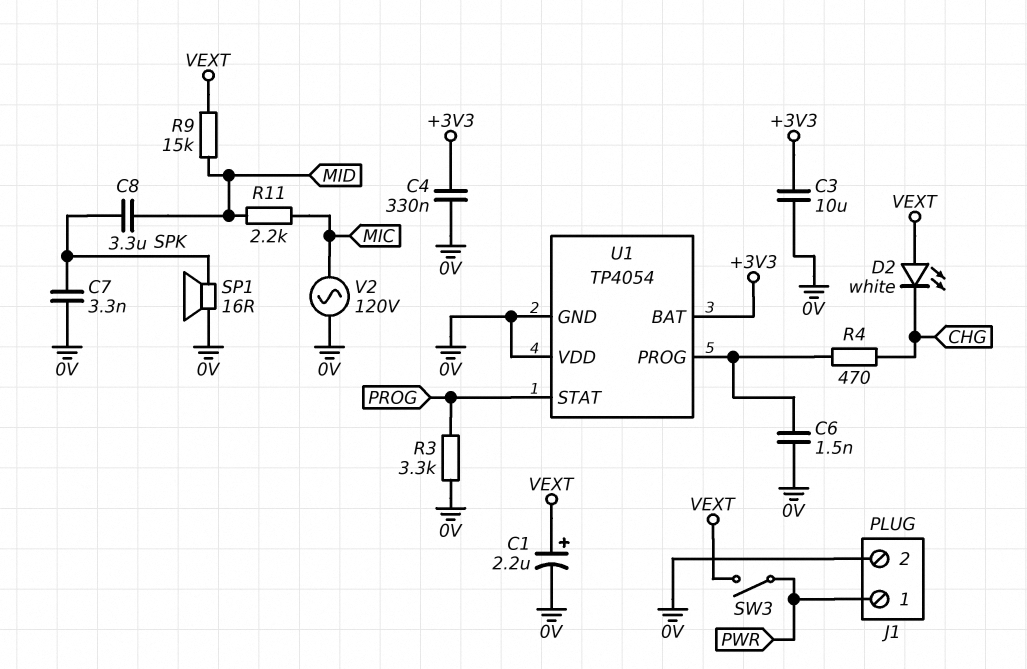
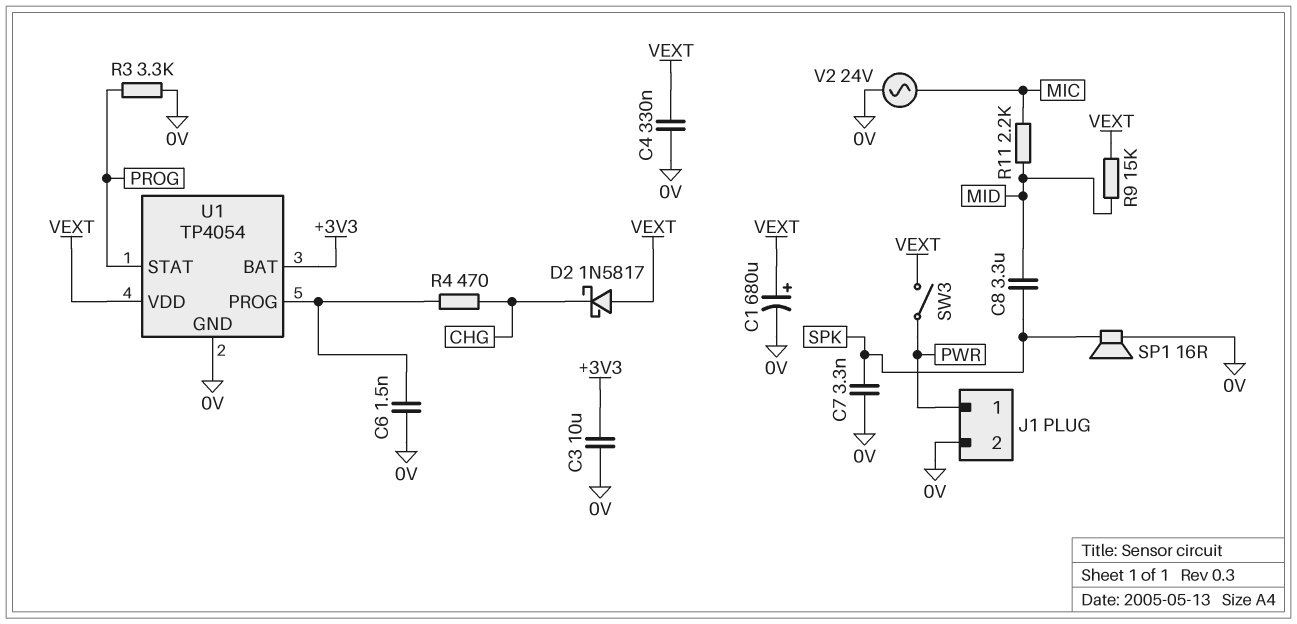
C1: 2.2uF (plus VEXT, minus 0V) -> 680uF (plus VEXT, minus 0V)
C4: 330nF (+3V3, 0V) -> 330nF (0V, VEXT)
D2: LED white (A VEXT, K CHG) -> schottky 1N5817 (A VEXT, K CHG)
U1 pin VDD: 0V -> VEXT
V2: AC 120V (0V, MIC) -> AC 24V (0V, MIC)

